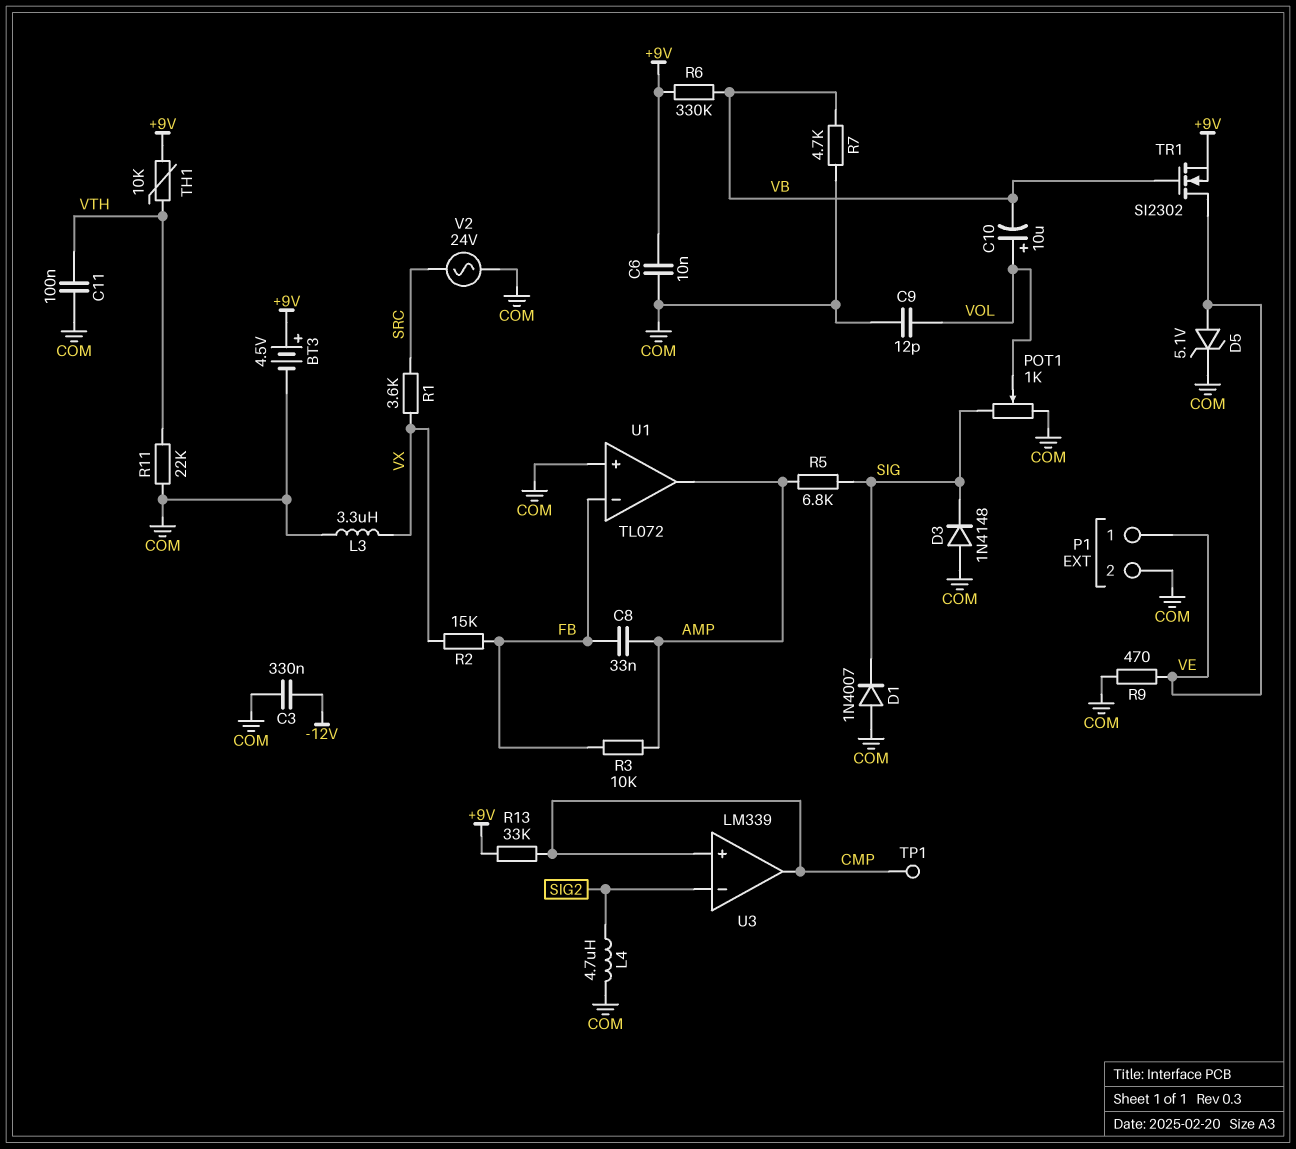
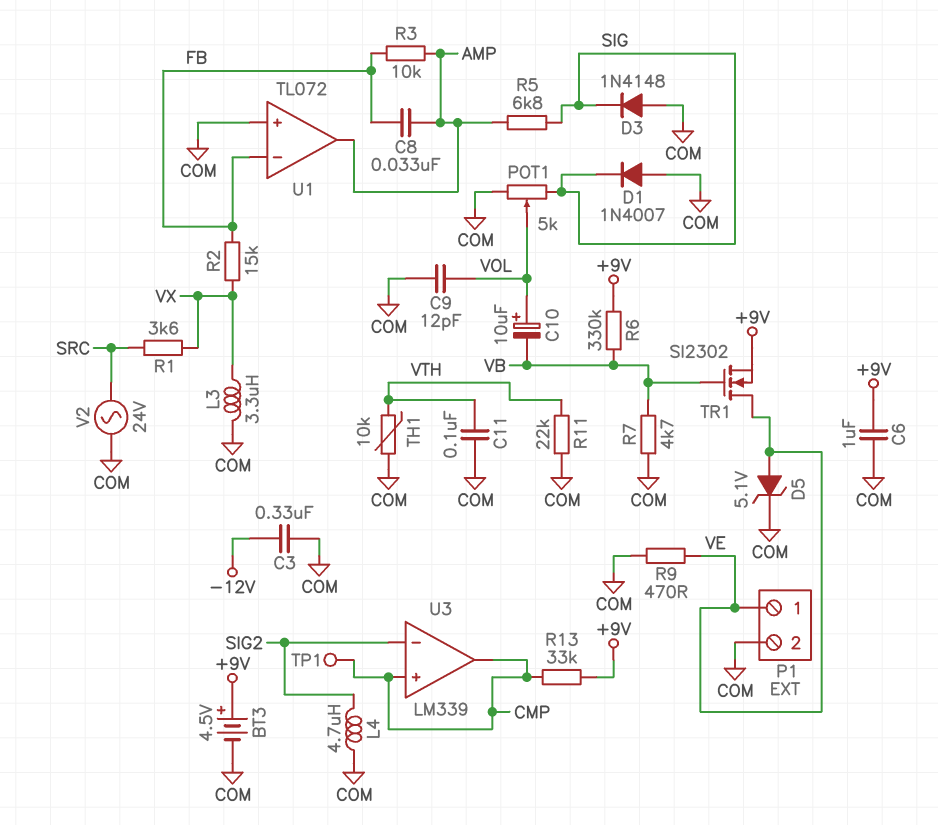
C6: 10nF (+9V, COM) -> 1uF (+9V, COM)
POT1: 1k (COM, SIG, wiper VOL) -> 5k (COM, SIG, wiper VOL)
TH1: 10k (+9V, VTH) -> 10k (COM, VTH)

